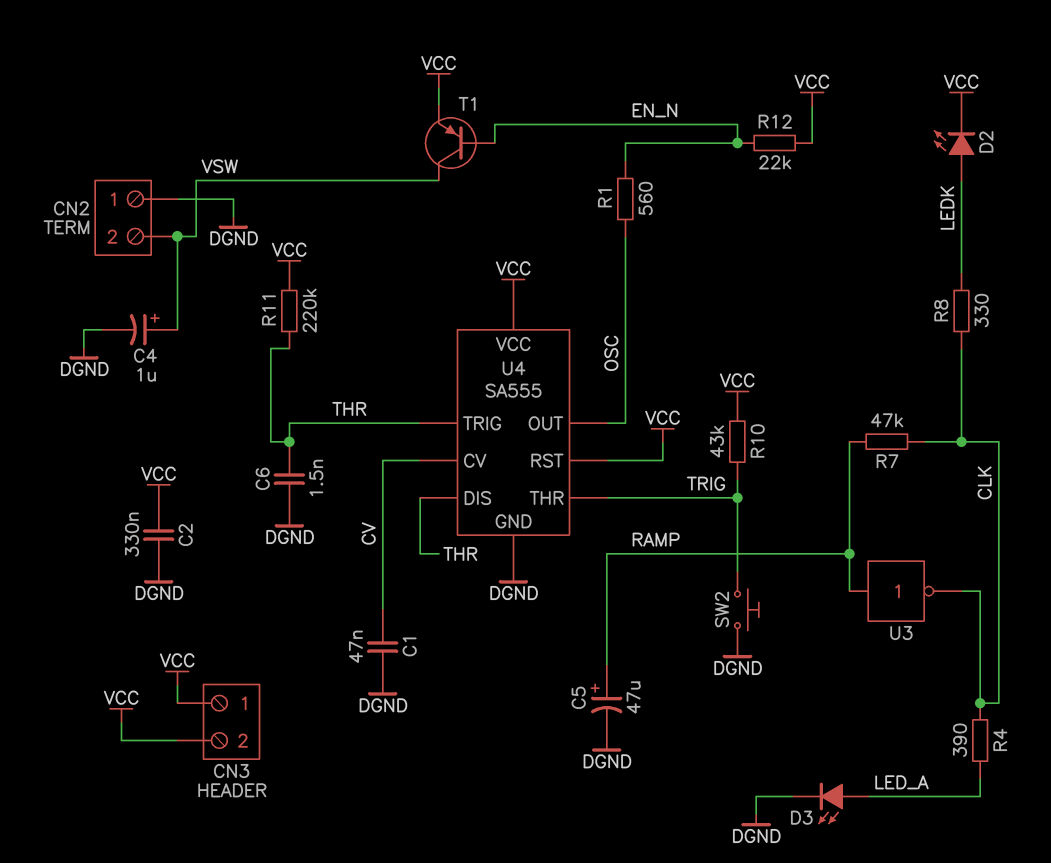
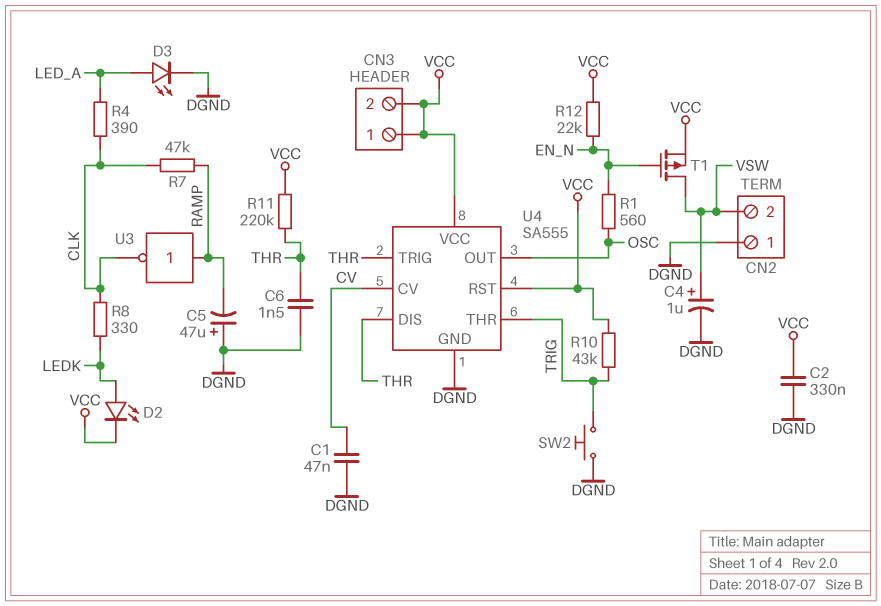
C5: 47uF (plus RAMP, minus DGND) -> 47uF (plus DGND, minus RAMP)
T1: PNP (B EN_N, C VSW, E VCC) -> PMOS (G EN_N, D VSW, S VCC)

